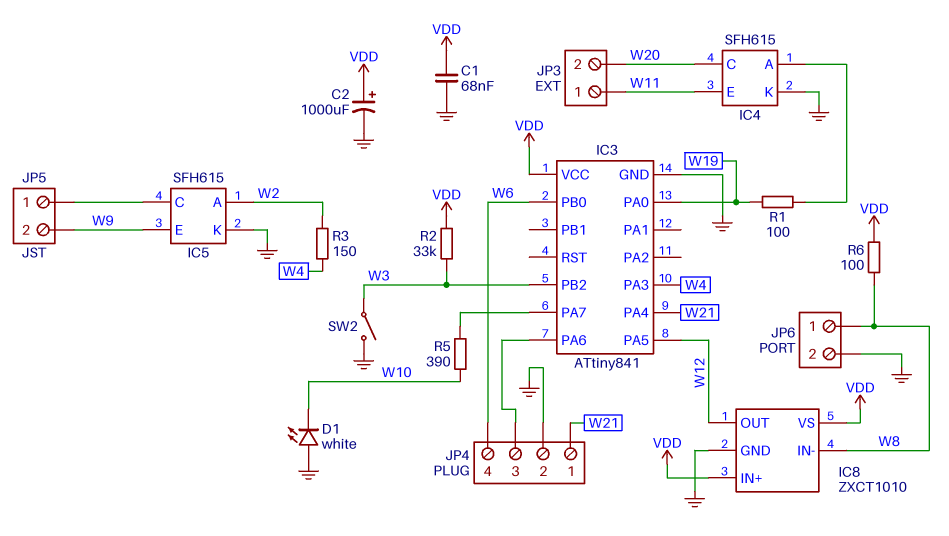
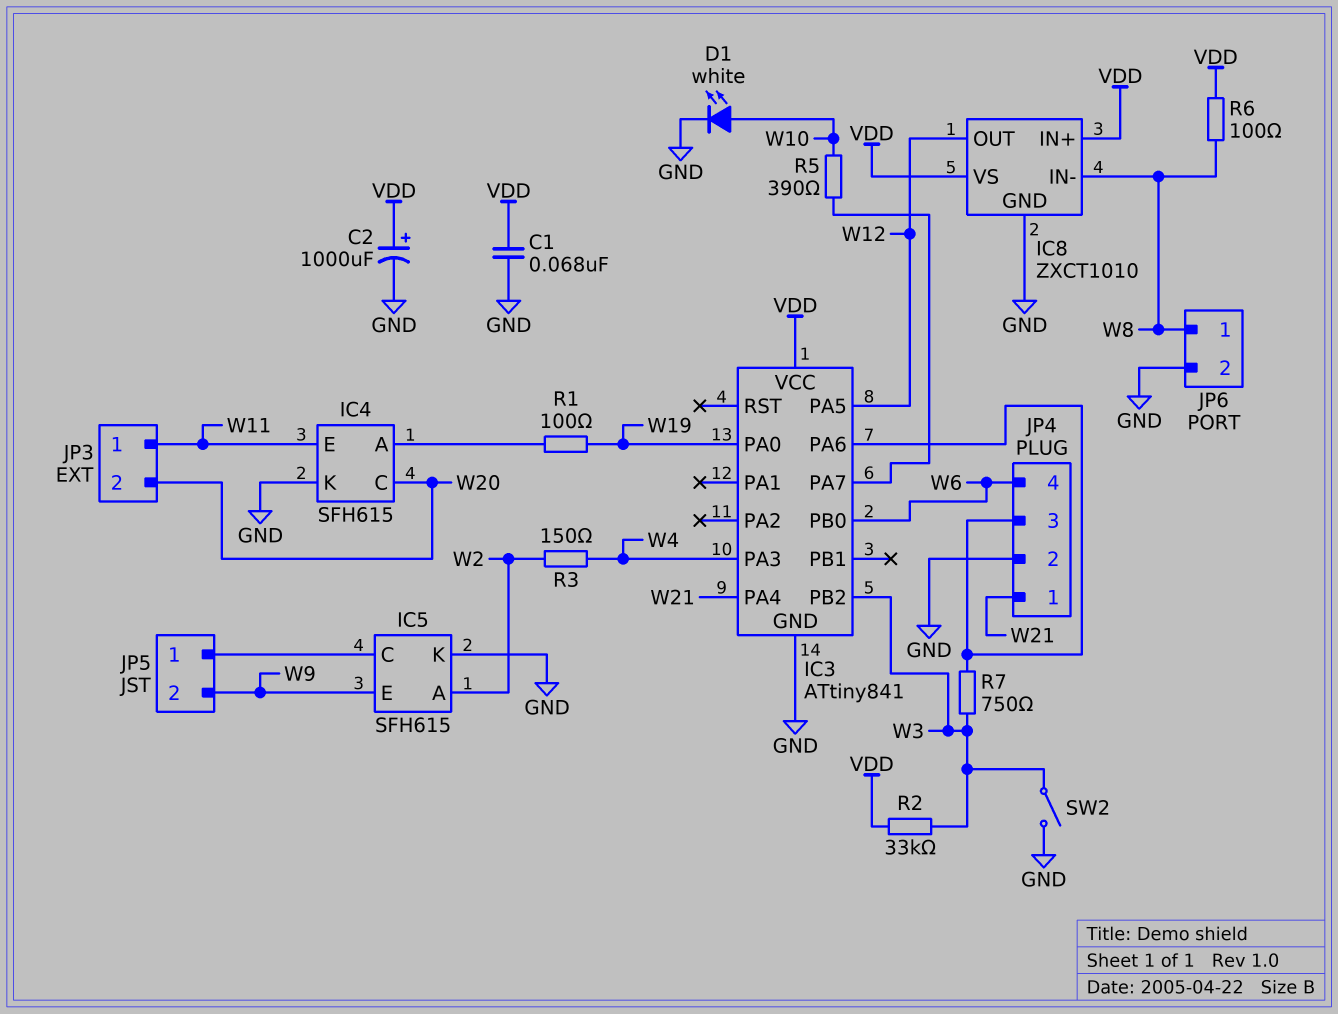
D1: LED white (A GND, K W10) -> LED white (A W10, K GND)
R7: none -> 750 (IC3/PA6, W3)

